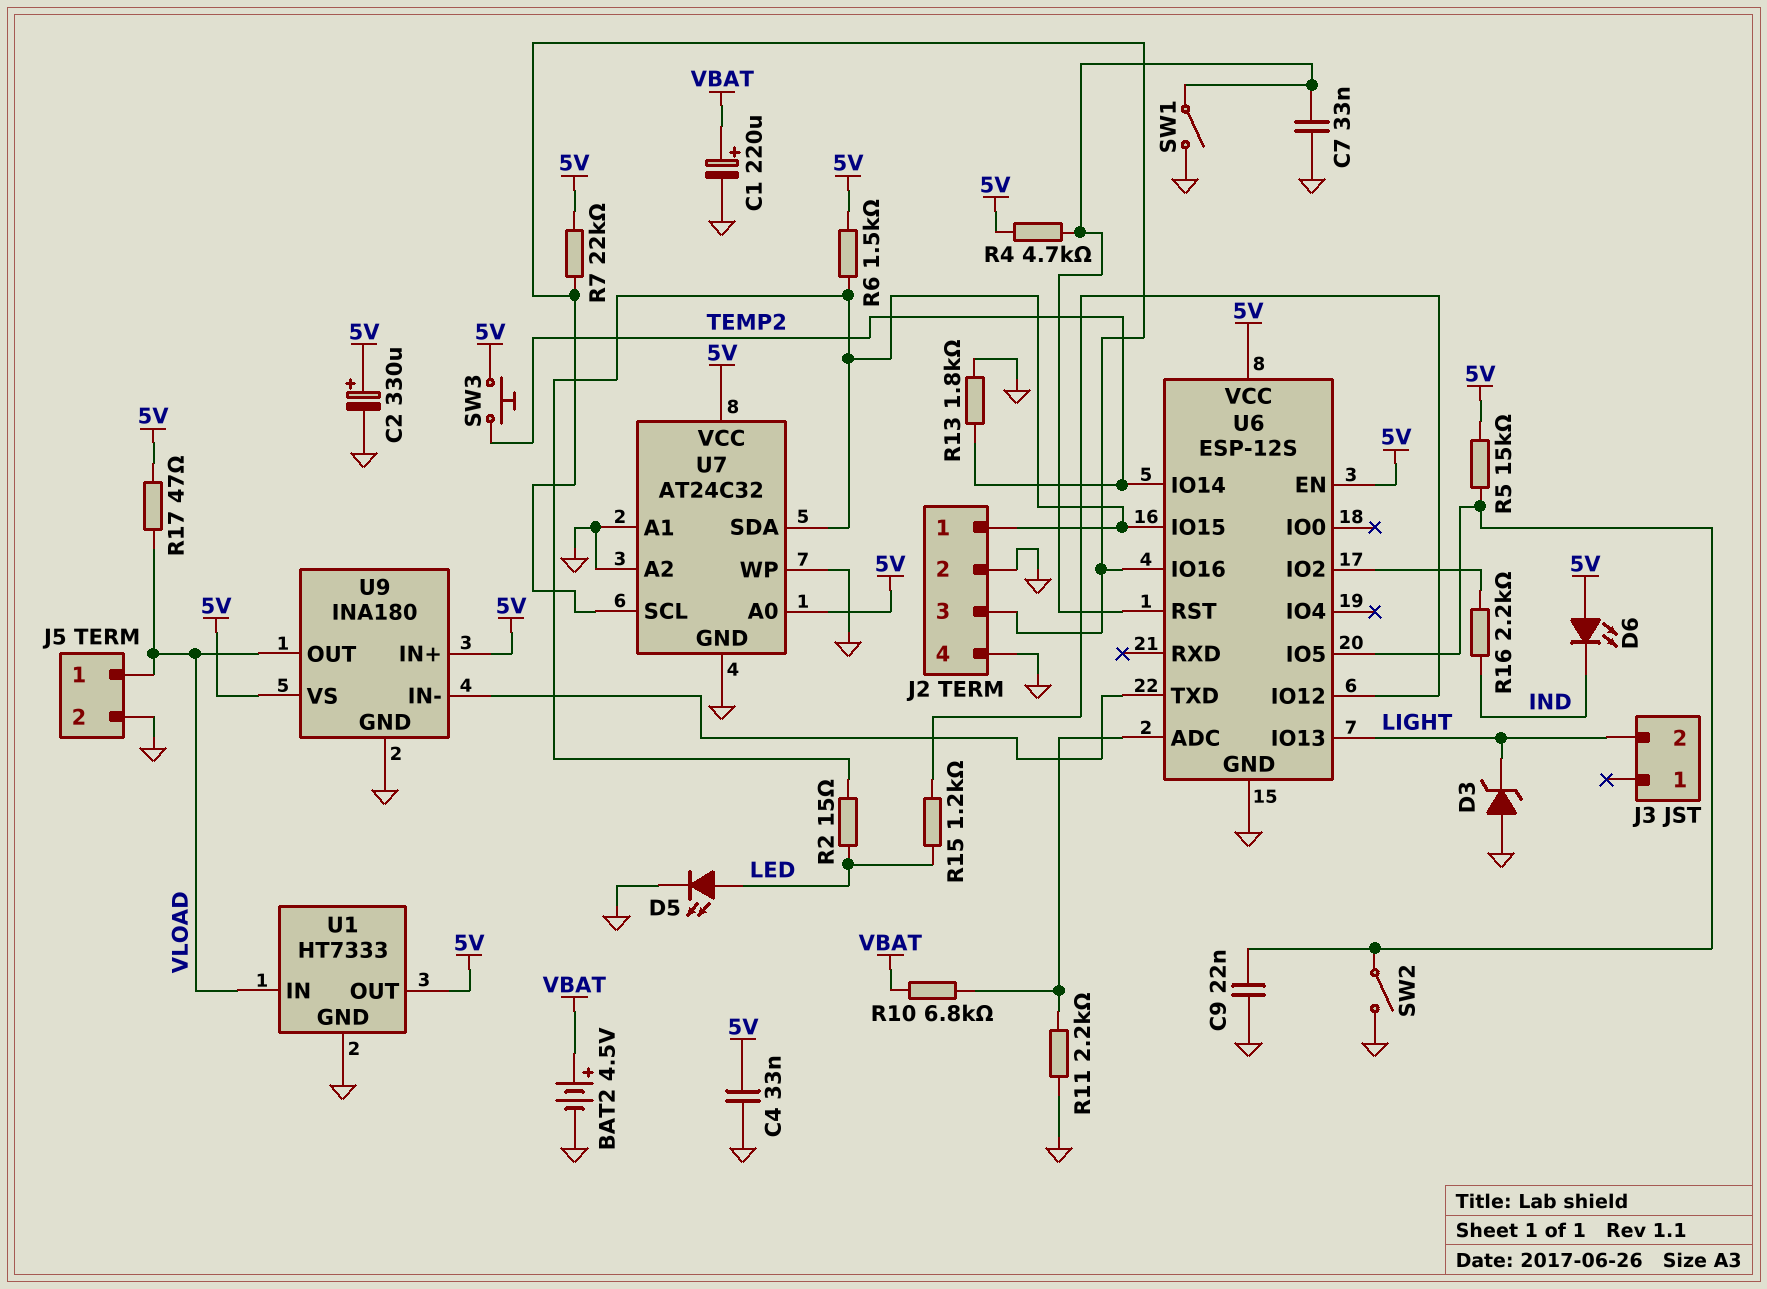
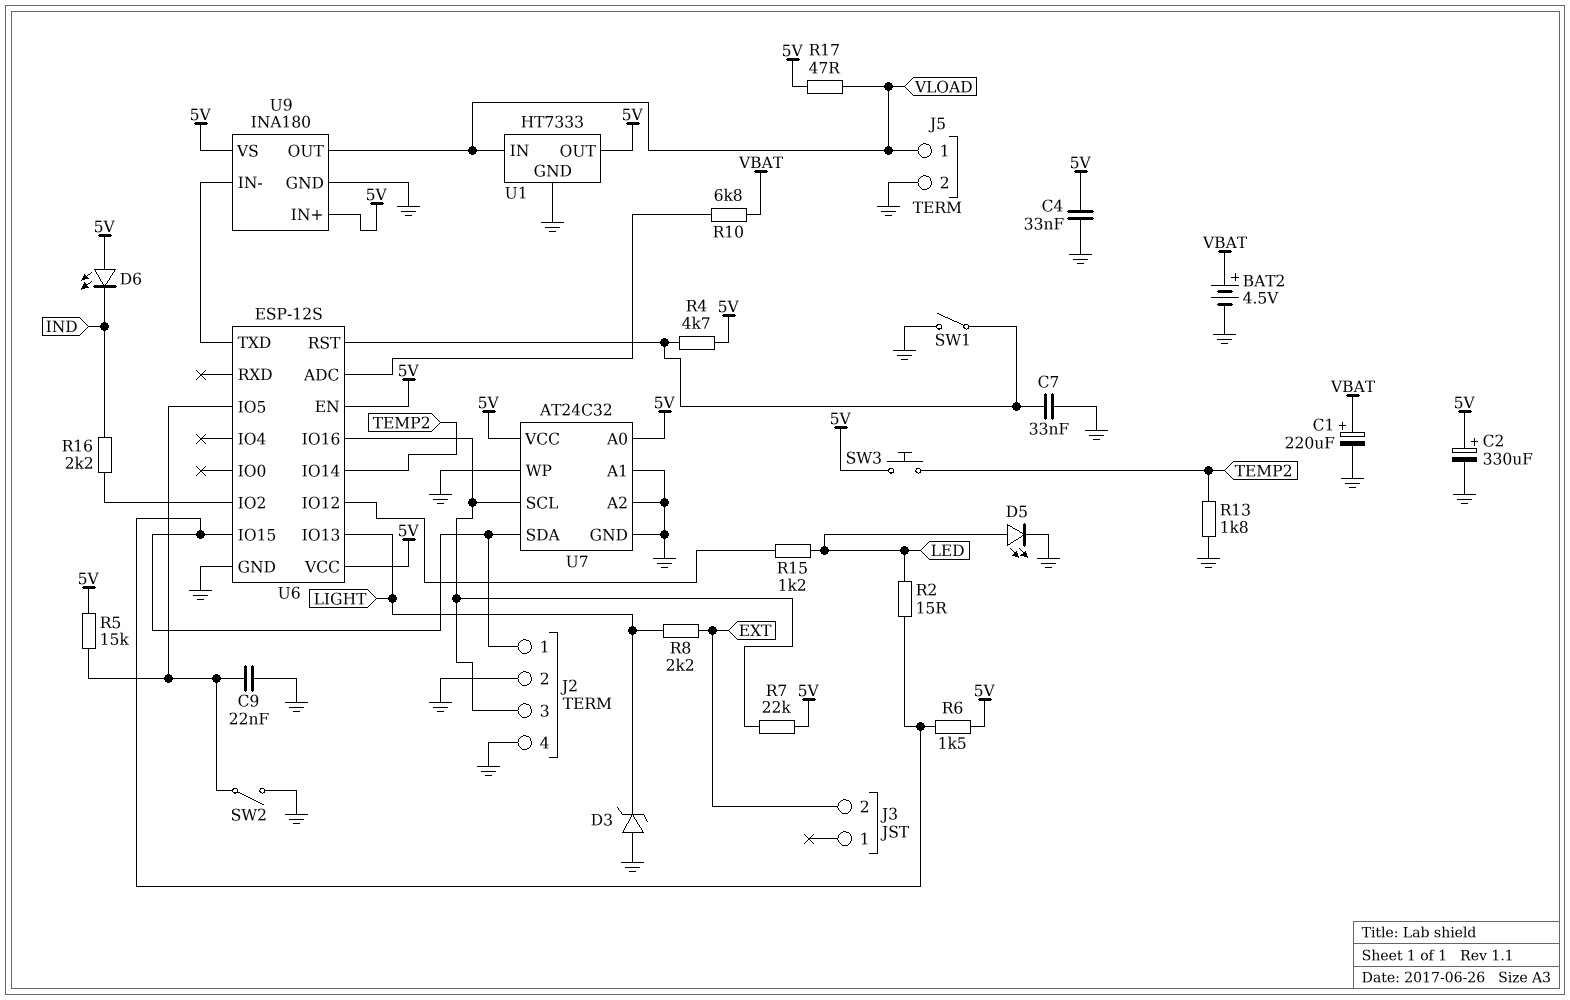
J3 pin 2: LIGHT -> EXT
R8: none -> 2.2k (EXT, LIGHT)
R11: 2.2k (GND, U6/ADC) -> none

